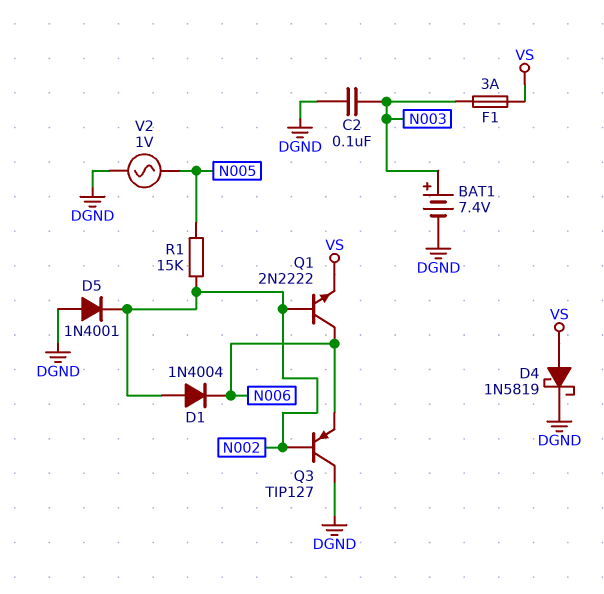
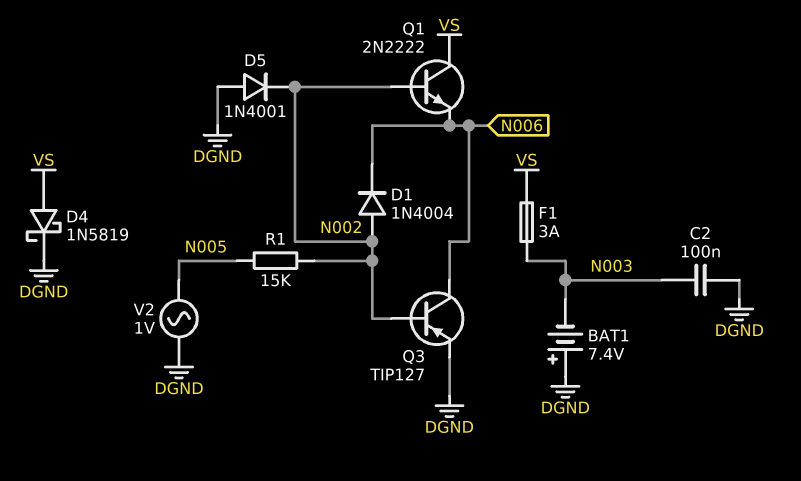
BAT1: 7.4V (plus N003, minus DGND) -> 7.4V (plus DGND, minus N003)
Q1: NPN 2N2222 (B N002, C N006, E VS) -> NPN 2N2222 (B N002, C VS, E N006)
Q3: PNP TIP127 (B N002, C DGND, E N006) -> PNP TIP127 (B N002, C N006, E DGND)

